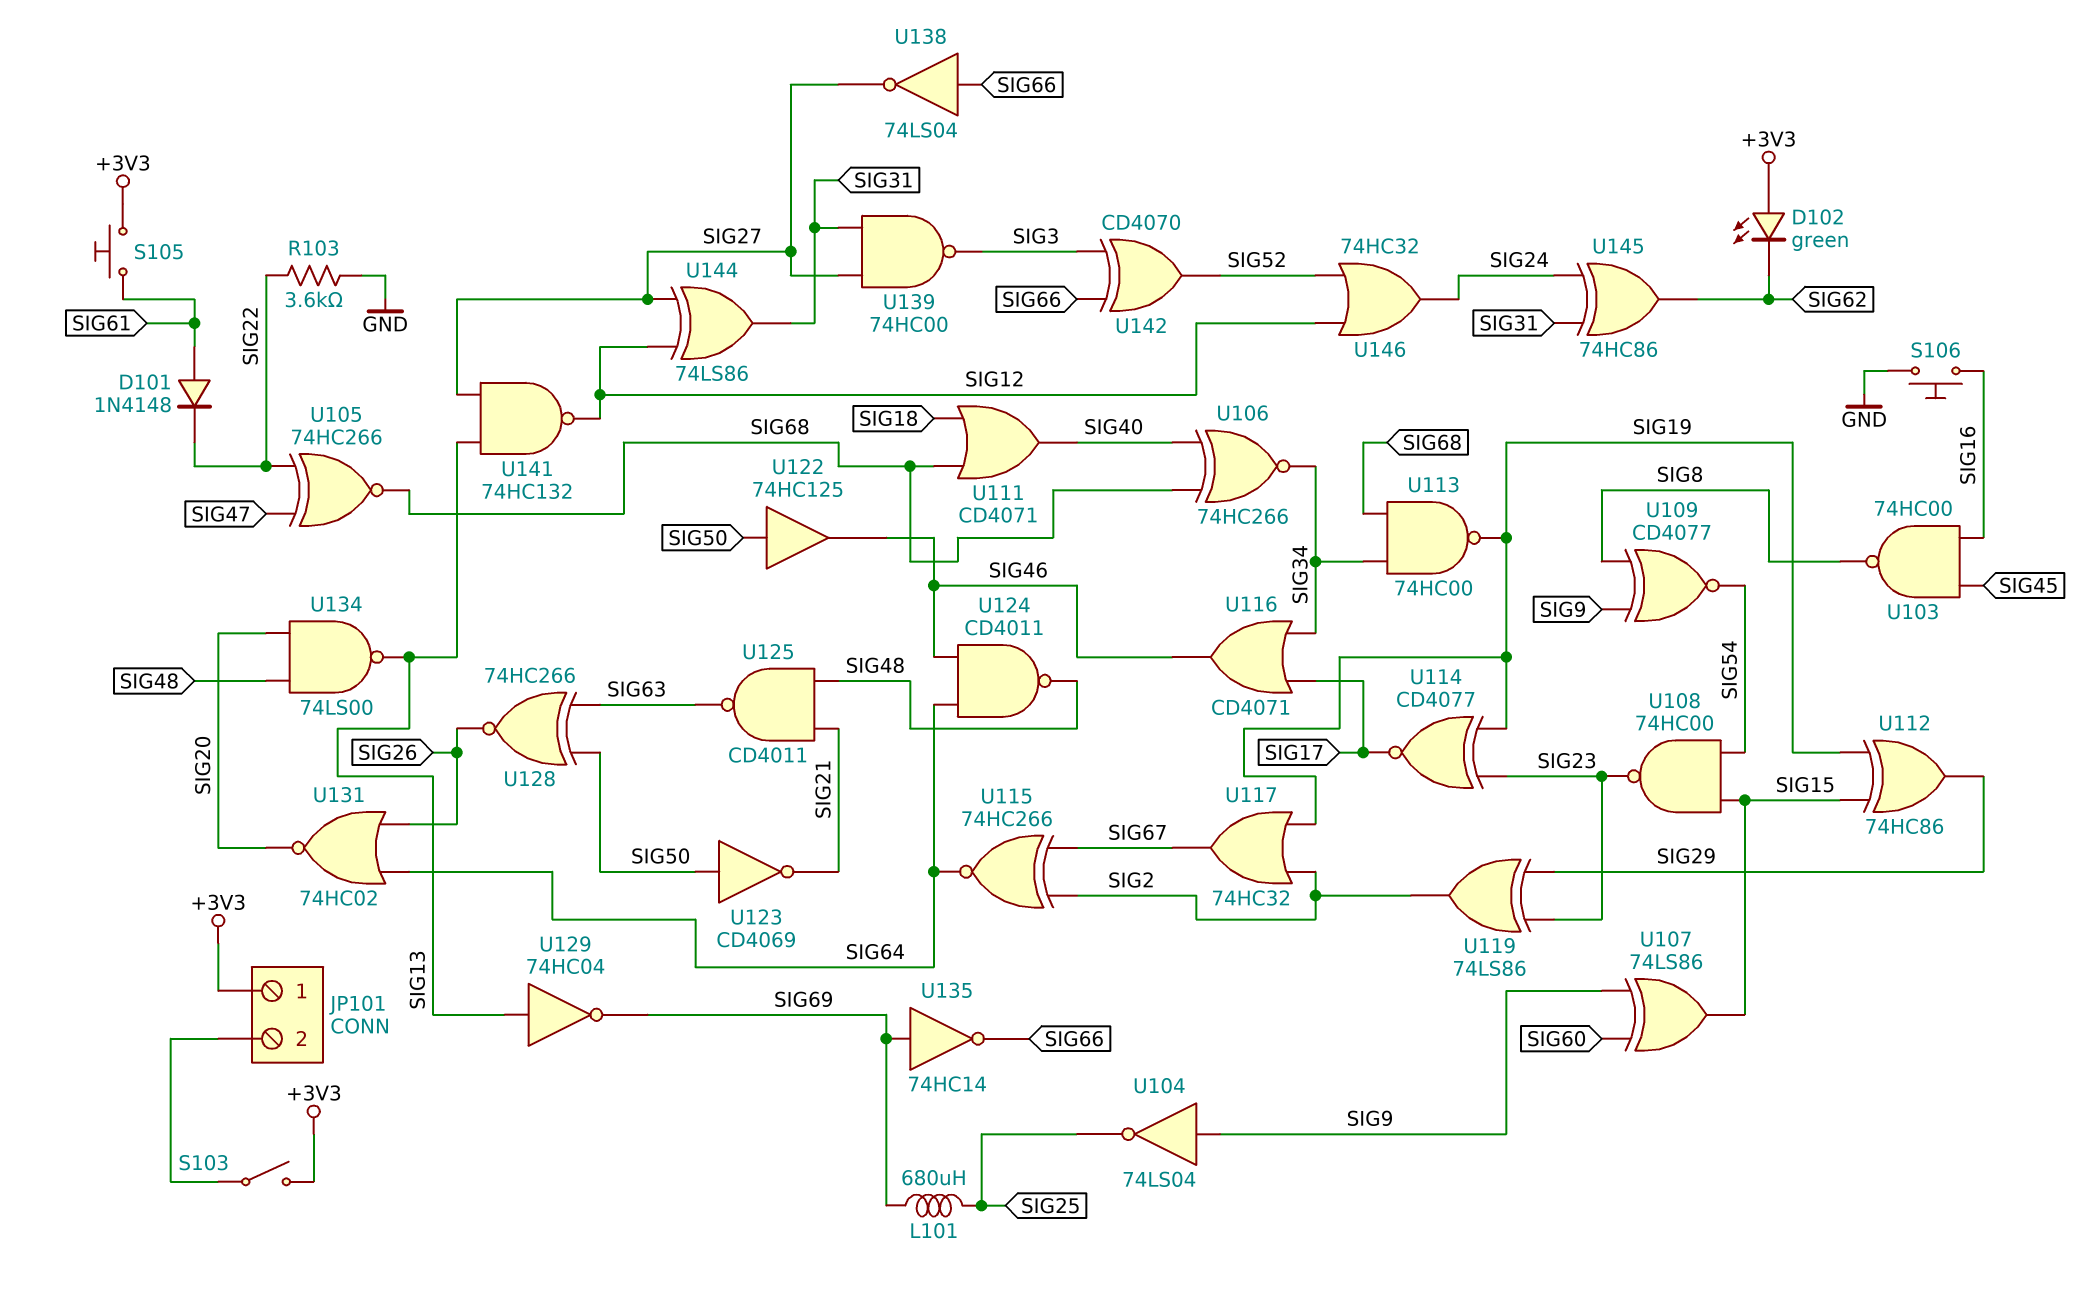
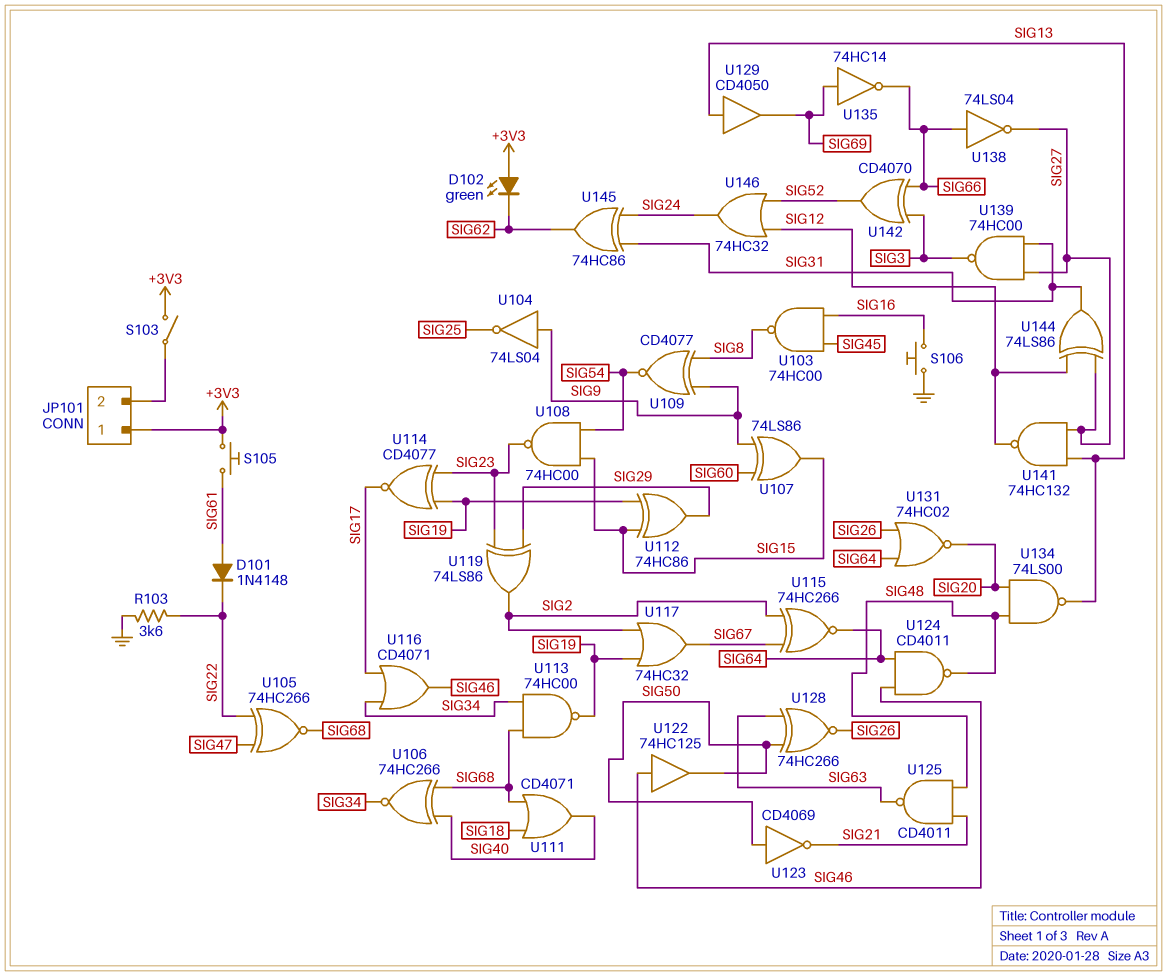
L101: 680uH (SIG25, SIG69) -> none
U122: buffer 74HC125 (in SIG50, out SIG46) -> buffer 74HC125 (in SIG46, out SIG50)
U129: NOT 74HC04 (in SIG13, out SIG69) -> buffer CD4050 (in SIG13, out SIG69)

